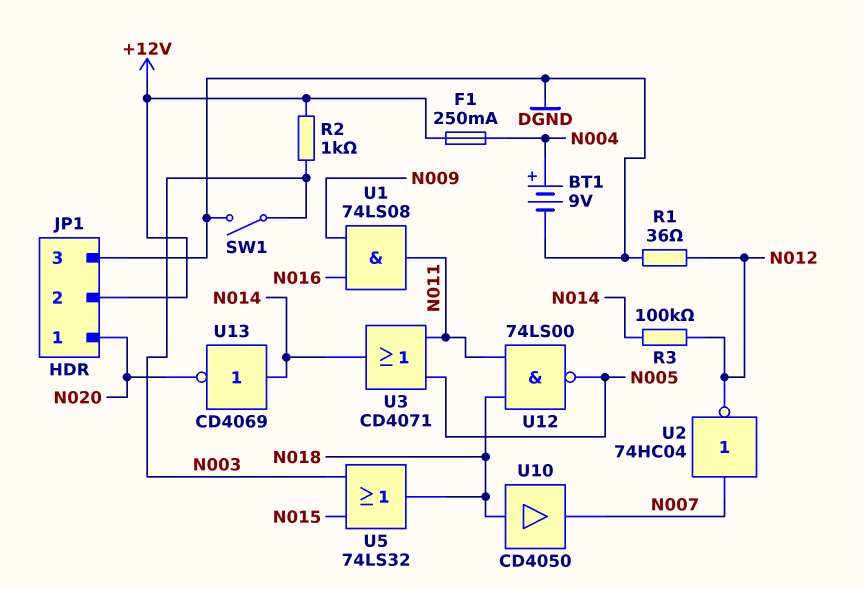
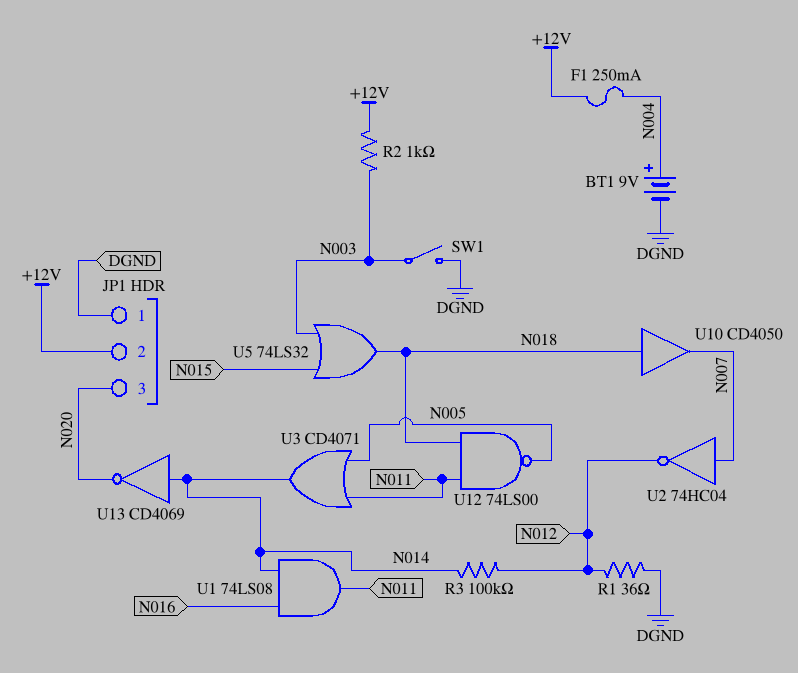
JP1 pin 1: N020 -> DGND
JP1 pin 3: DGND -> N020
U1: AND 74LS08 (in N009, in N016, out N011) -> AND 74LS08 (in N014, in N016, out N011)

